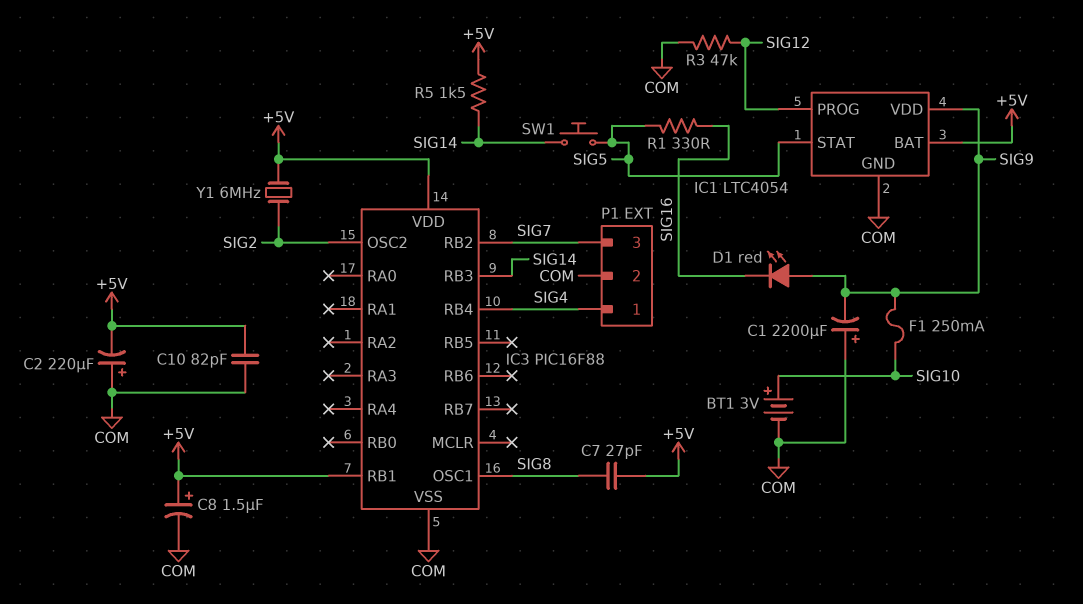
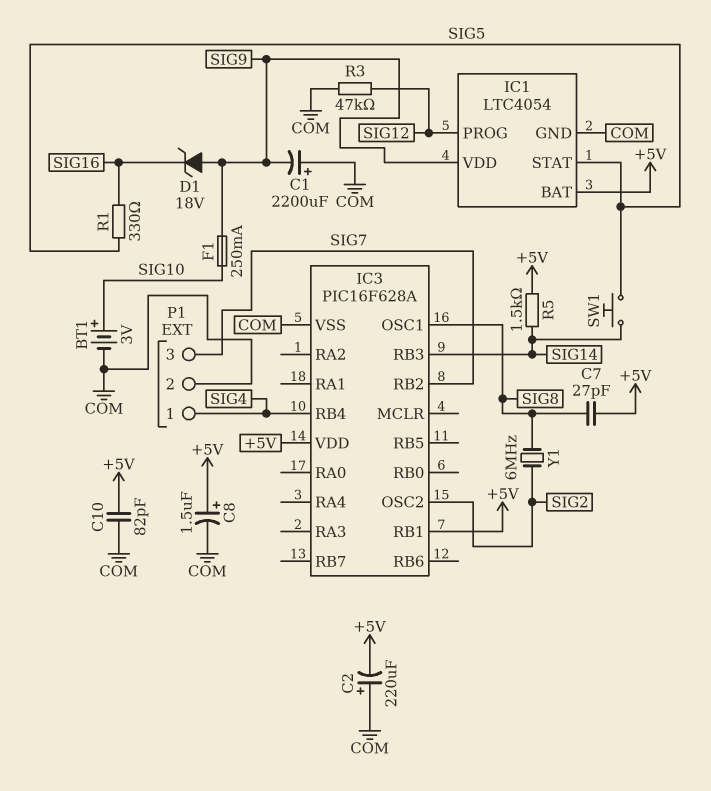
D1: LED red (A SIG9, K SIG16) -> zener 18V (A SIG9, K SIG16)
IC3: PIC16F88 -> PIC16F628A
Y1: 6MHz (+5V, SIG2) -> 6MHz (SIG2, SIG8)

